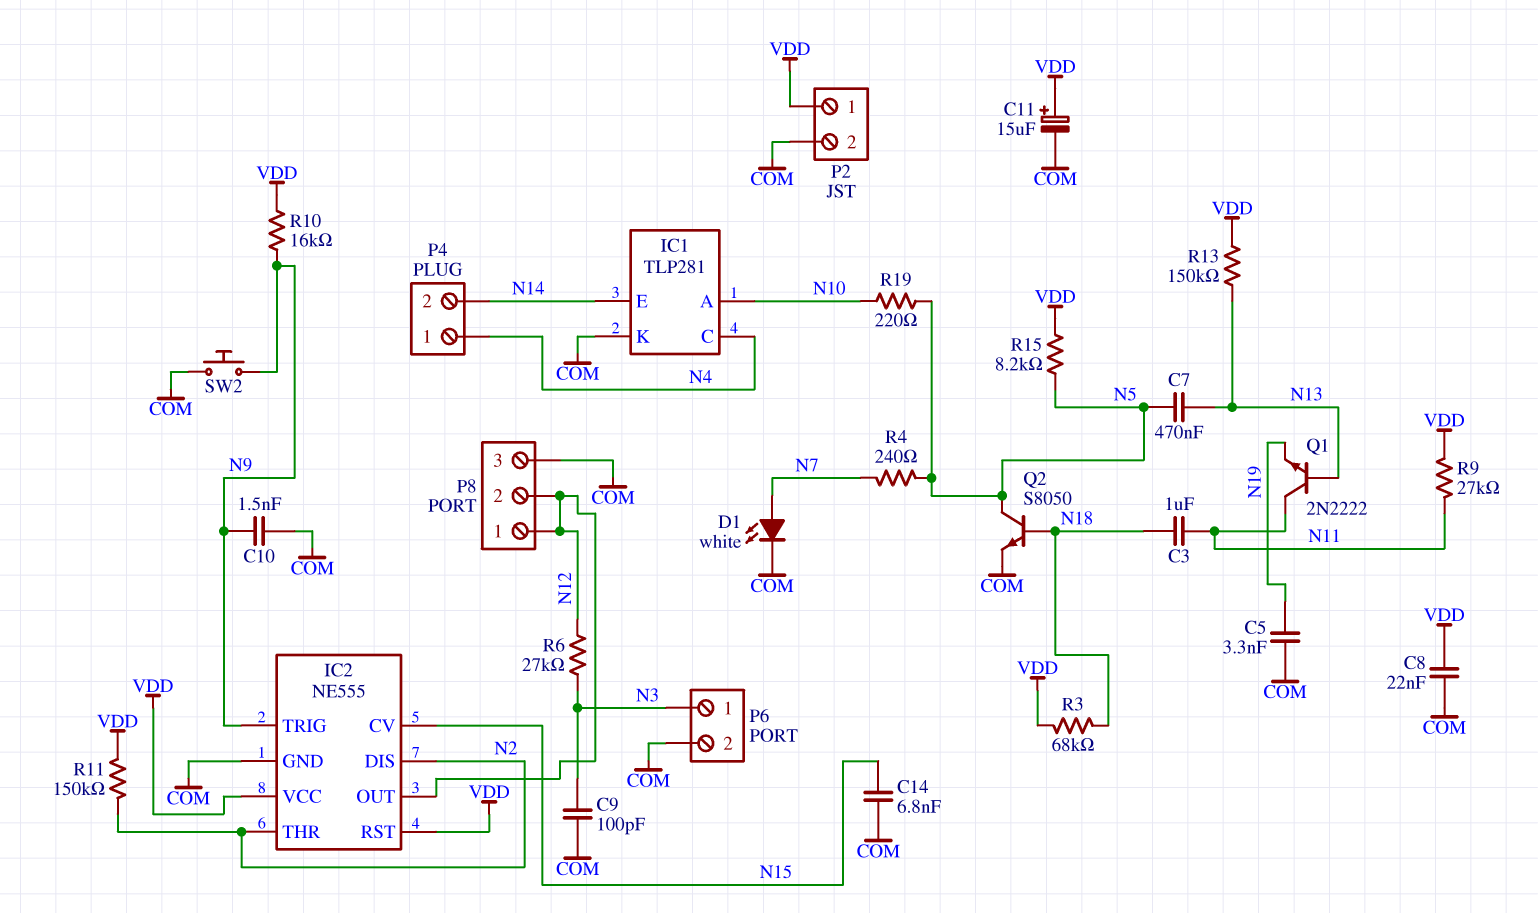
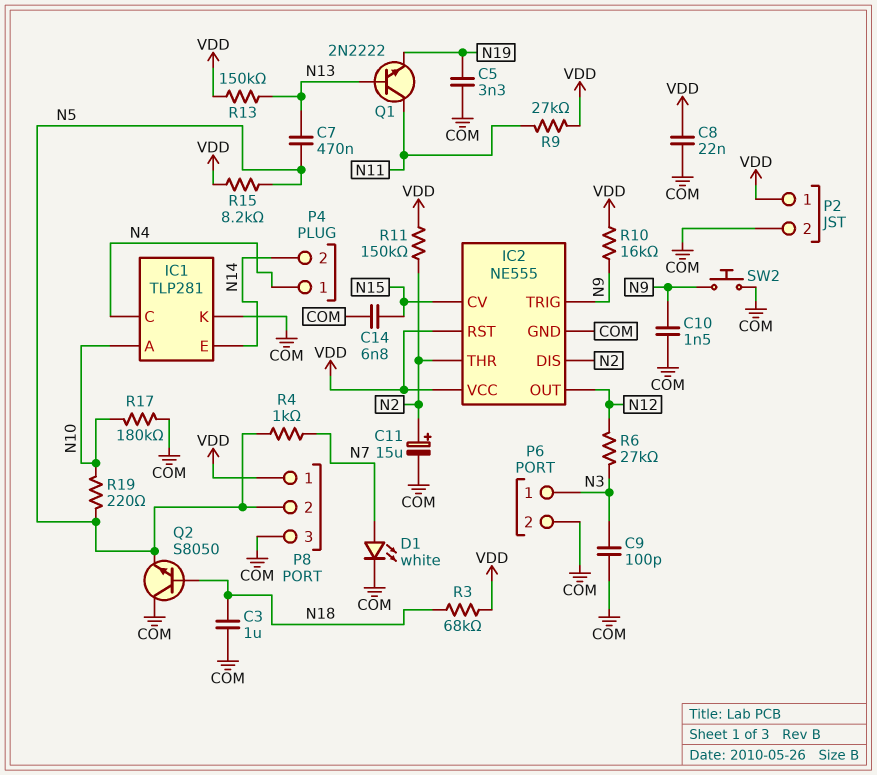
C3: 1uF (N11, N18) -> 1uF (COM, N18)
C11: 15uF (plus VDD, minus COM) -> 15uF (plus N2, minus COM)
P8 pin 1: N12 -> VDD
P8 pin 2: N12 -> N5
Q2: NPN S8050 (B N18, C N5, E COM) -> NPN S8050 (B N18, C COM, E N5)
R4: 240 (N5, N7) -> 1k (N5, N7)
R17: none -> 180k (COM, N10)

